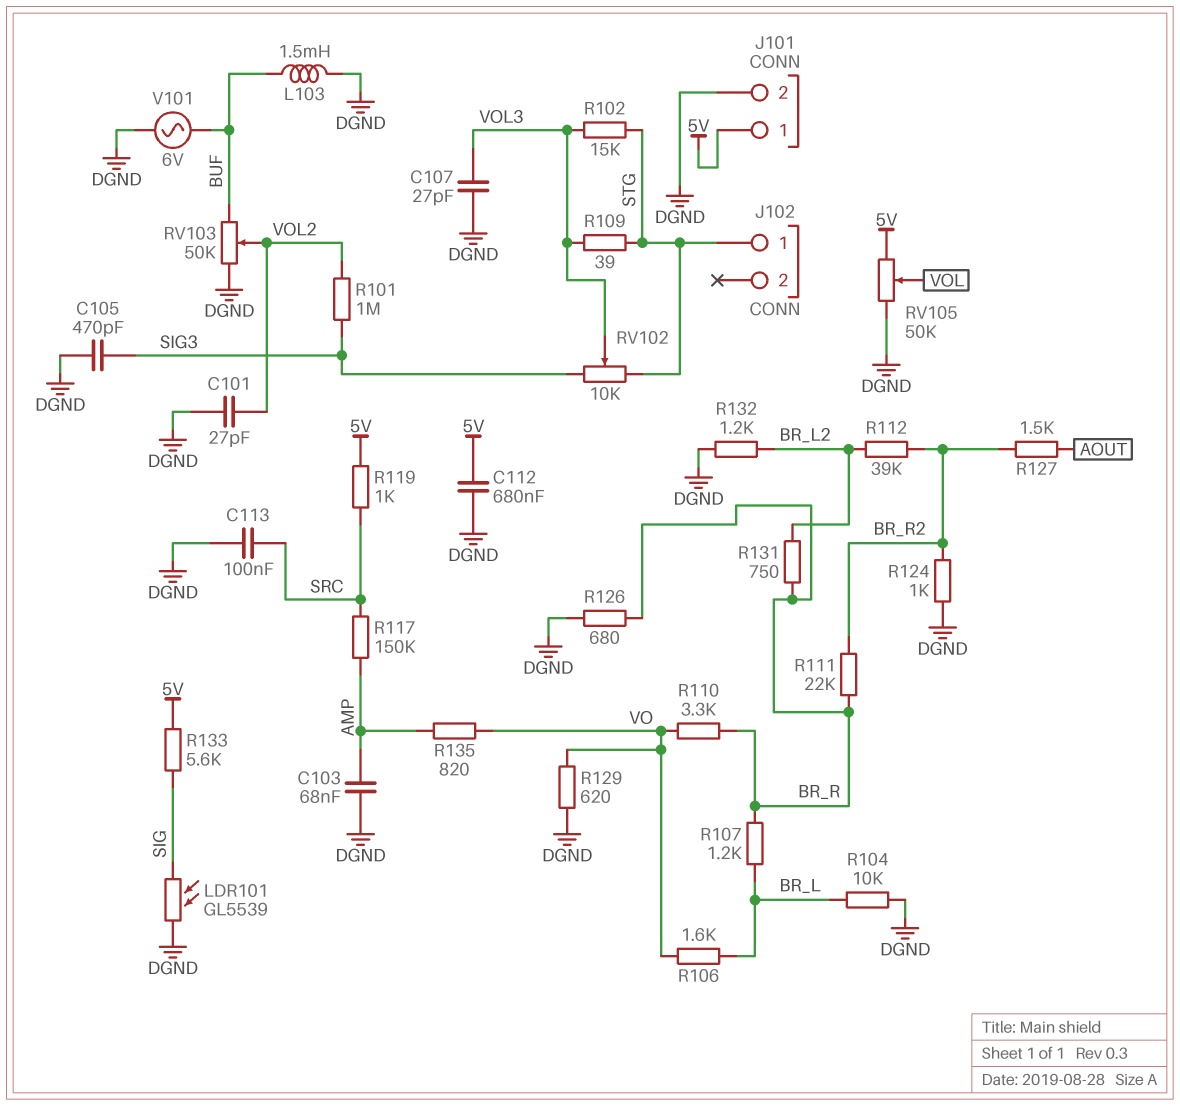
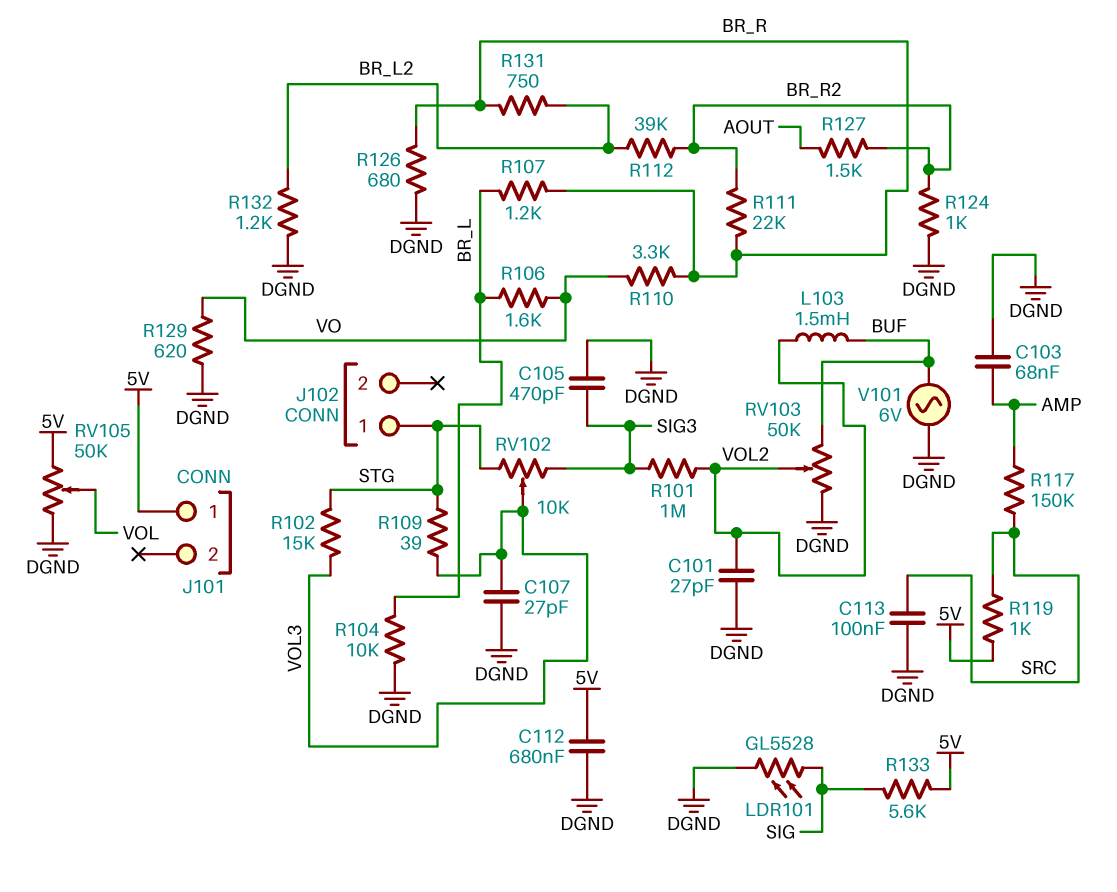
J101 pin 2: DGND -> none
L103: 1.5mH (BUF, DGND) -> 1.5mH (BUF, VOL2)
LDR101: GL5539 (DGND, SIG) -> GL5528 (DGND, SIG)
R135: 820 (AMP, VO) -> none

